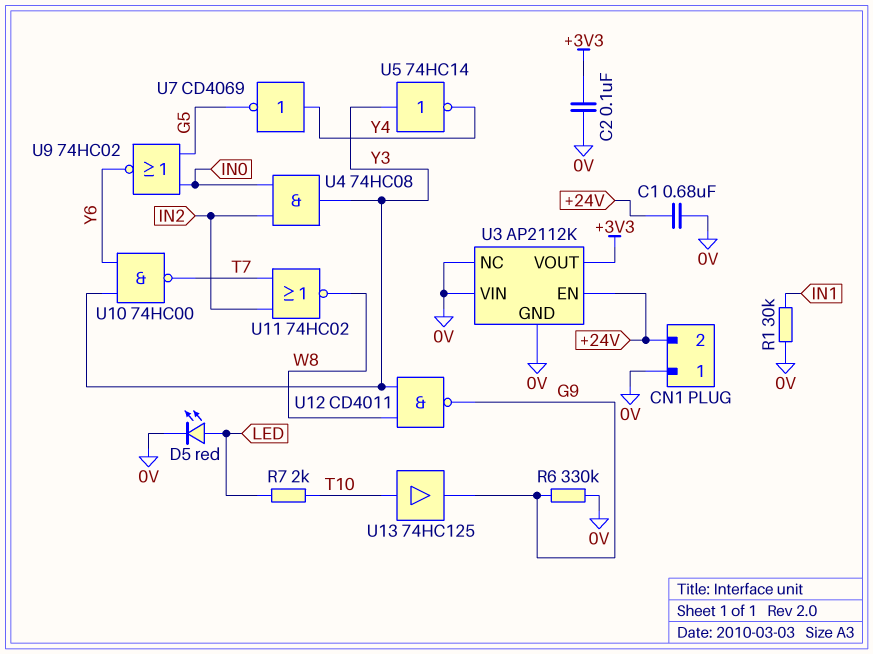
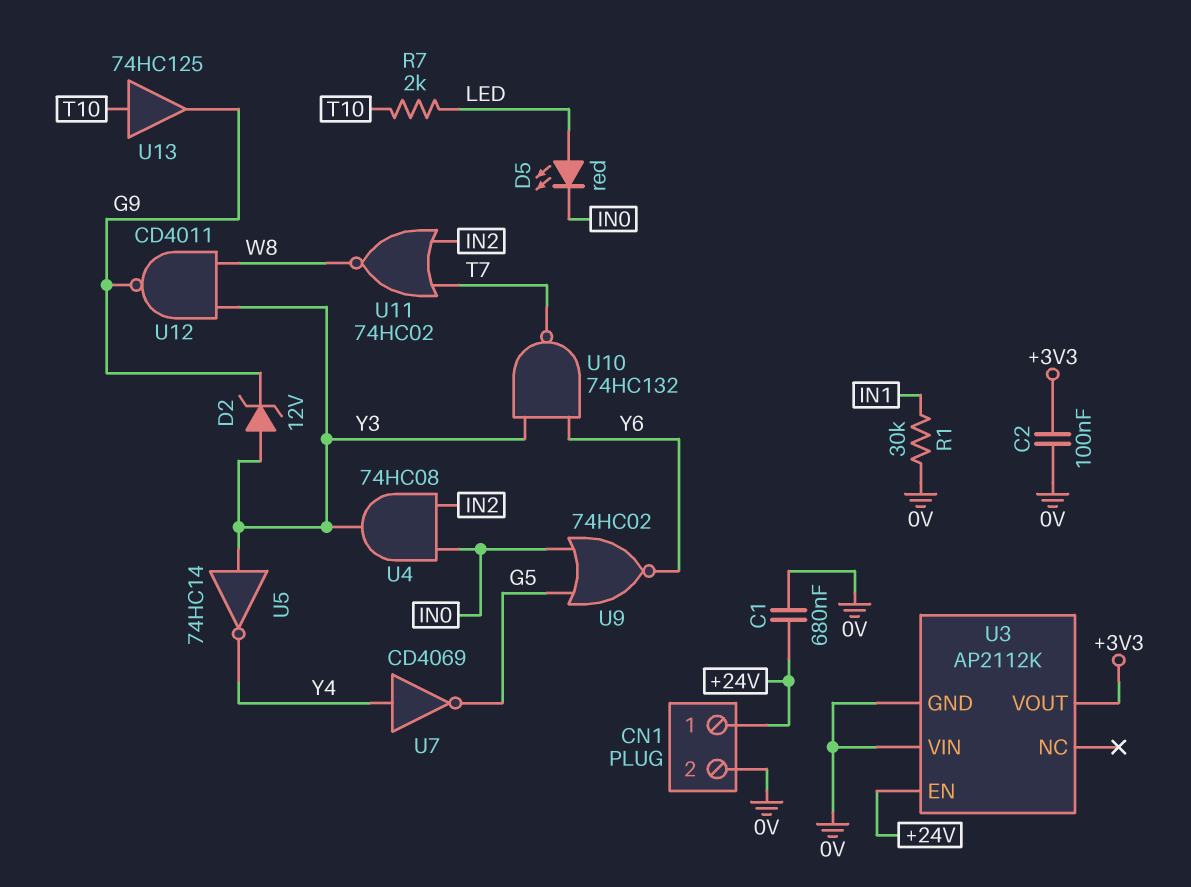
CN1 pin 1: 0V -> +24V
CN1 pin 2: +24V -> 0V
D2: none -> zener 12V (A Y3, K G9)
D5: LED red (A LED, K 0V) -> LED red (A LED, K IN0)
R6: 330k (0V, G9) -> none
U3 pin NC: 0V -> none
U10: NAND 74HC00 (in Y3, in Y6, out T7) -> NAND 74HC132 (in Y3, in Y6, out T7)

